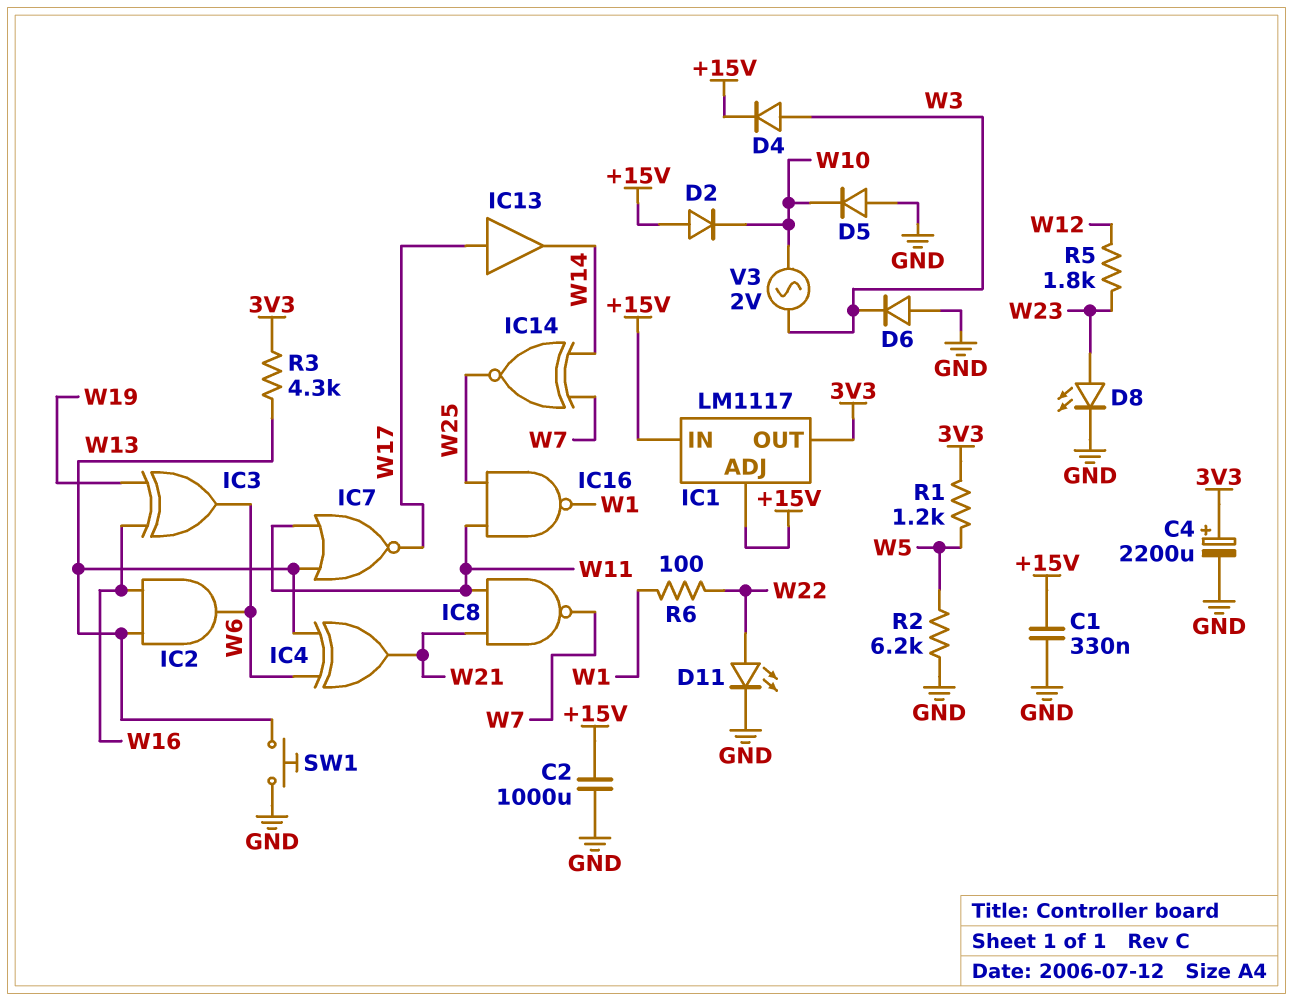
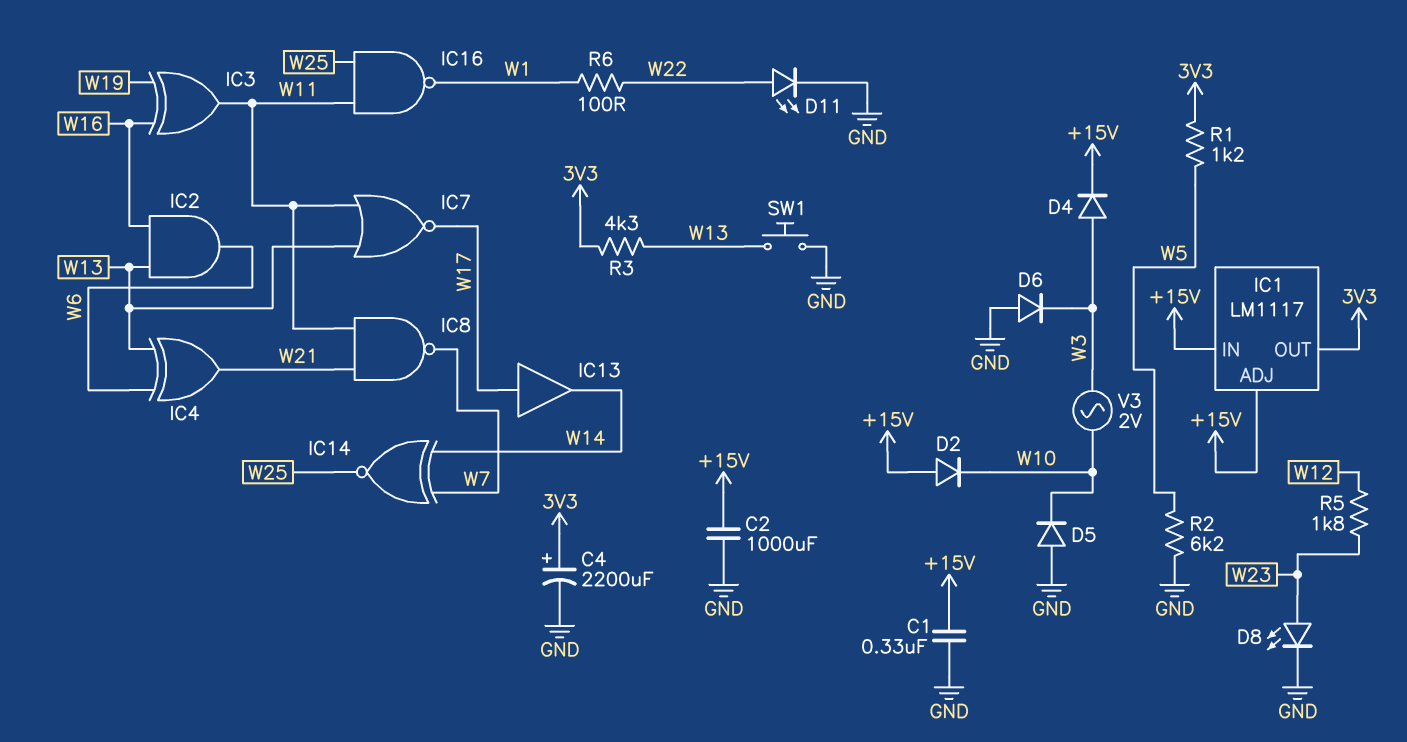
IC3: XOR (in W16, in W19, out W6) -> XOR (in W16, in W19, out W11)

